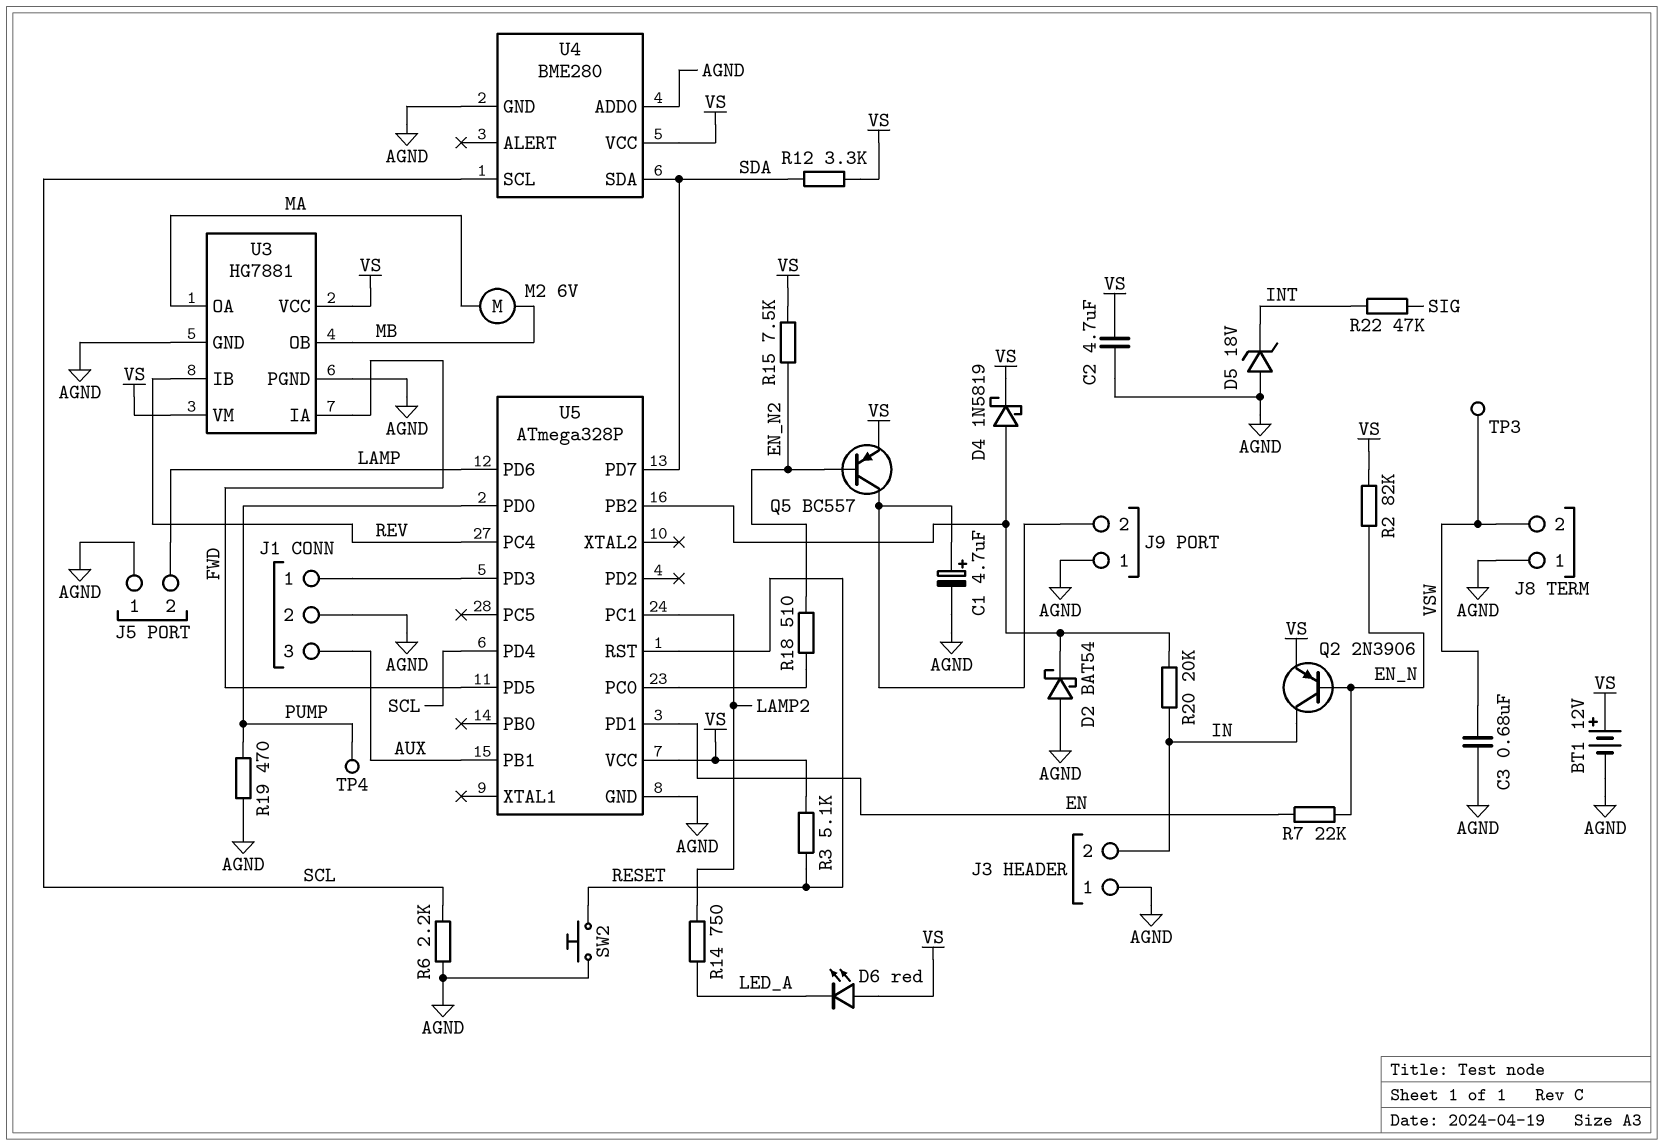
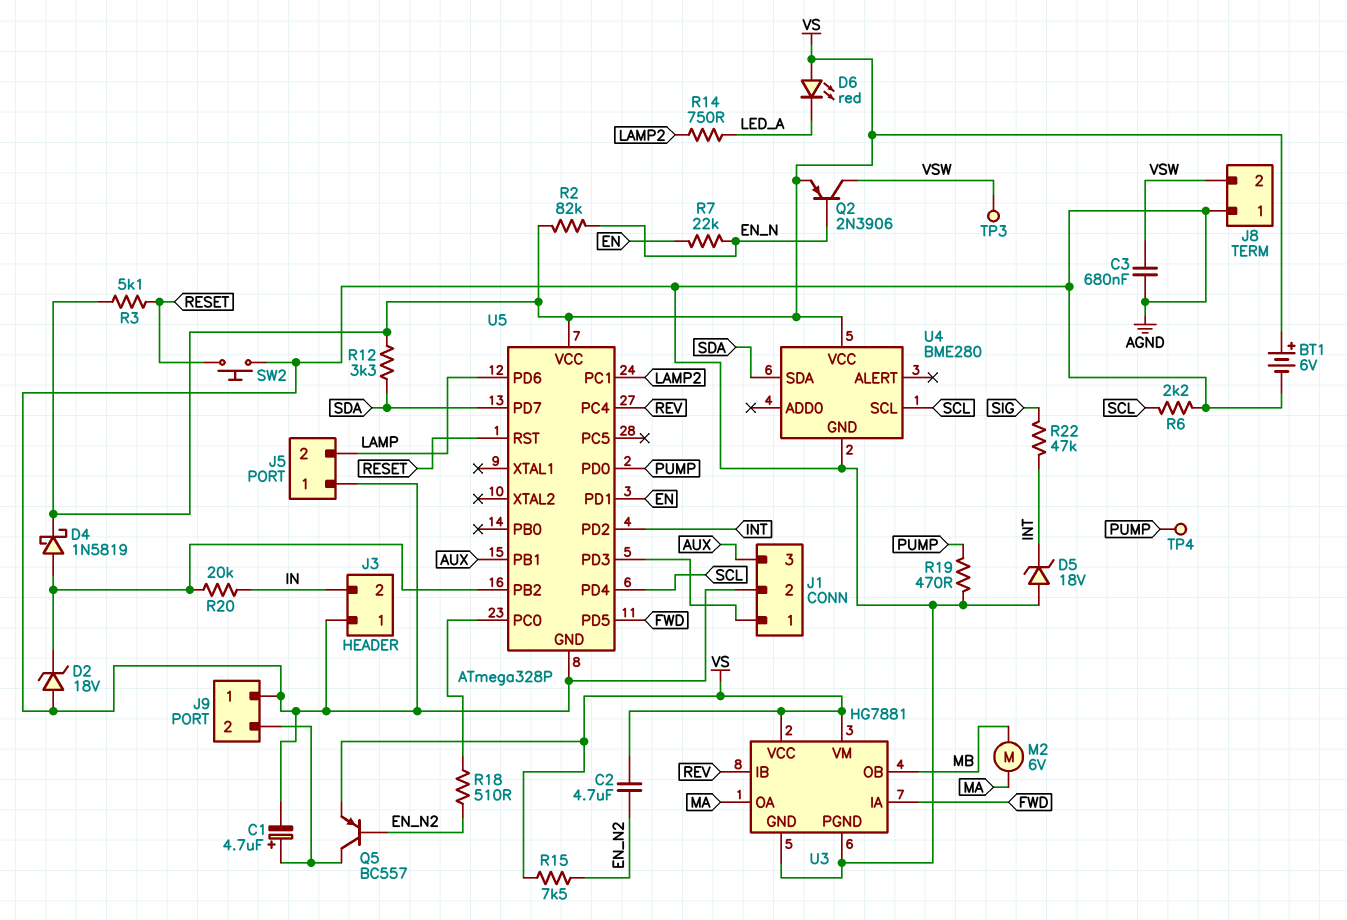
BT1: 12V (plus VS, minus AGND) -> 6V (plus VS, minus AGND)
C2: 4.7uF (AGND, VS) -> 4.7uF (EN_N2, VS)
D2: schottky BAT54 (A AGND, K U5/PB2) -> zener 18V (A AGND, K U5/PB2)
Q2: PNP 2N3906 (B EN_N, C IN, E VS) -> PNP 2N3906 (B EN_N, C VSW, E VS)
U4 pin ADD0: AGND -> none
U5 pin PD2: none -> INT

